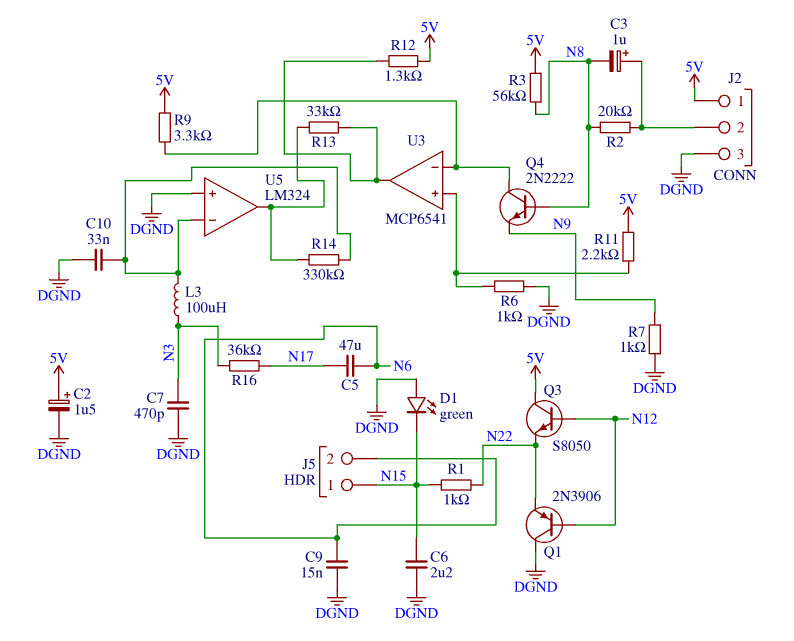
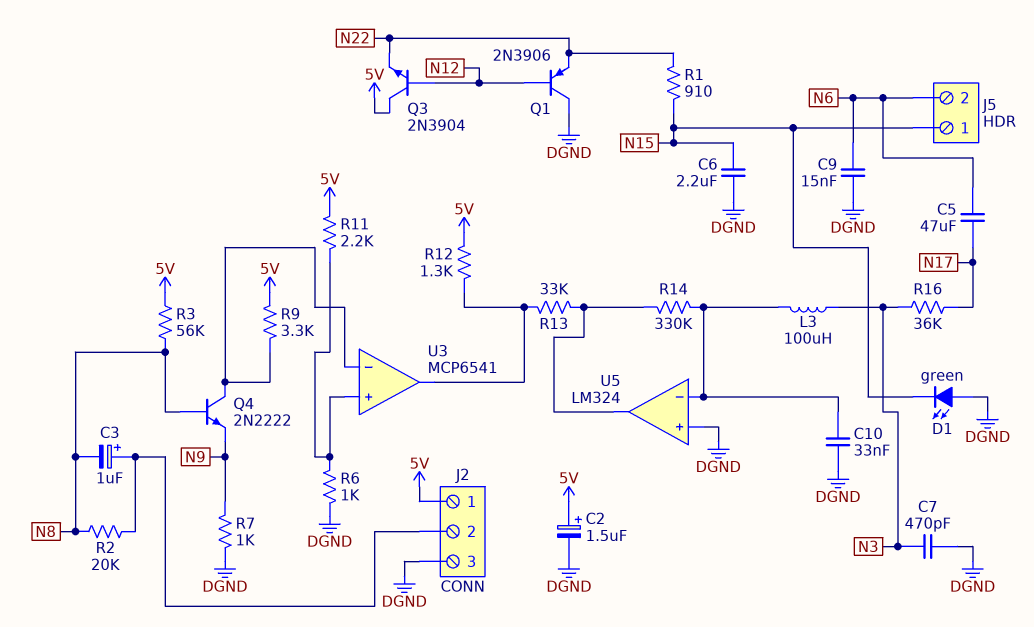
Q3: NPN S8050 (B N12, C 5V, E N22) -> NPN 2N3904 (B N12, C 5V, E N22)
R1: 1k (N15, N22) -> 910 (N15, N22)

